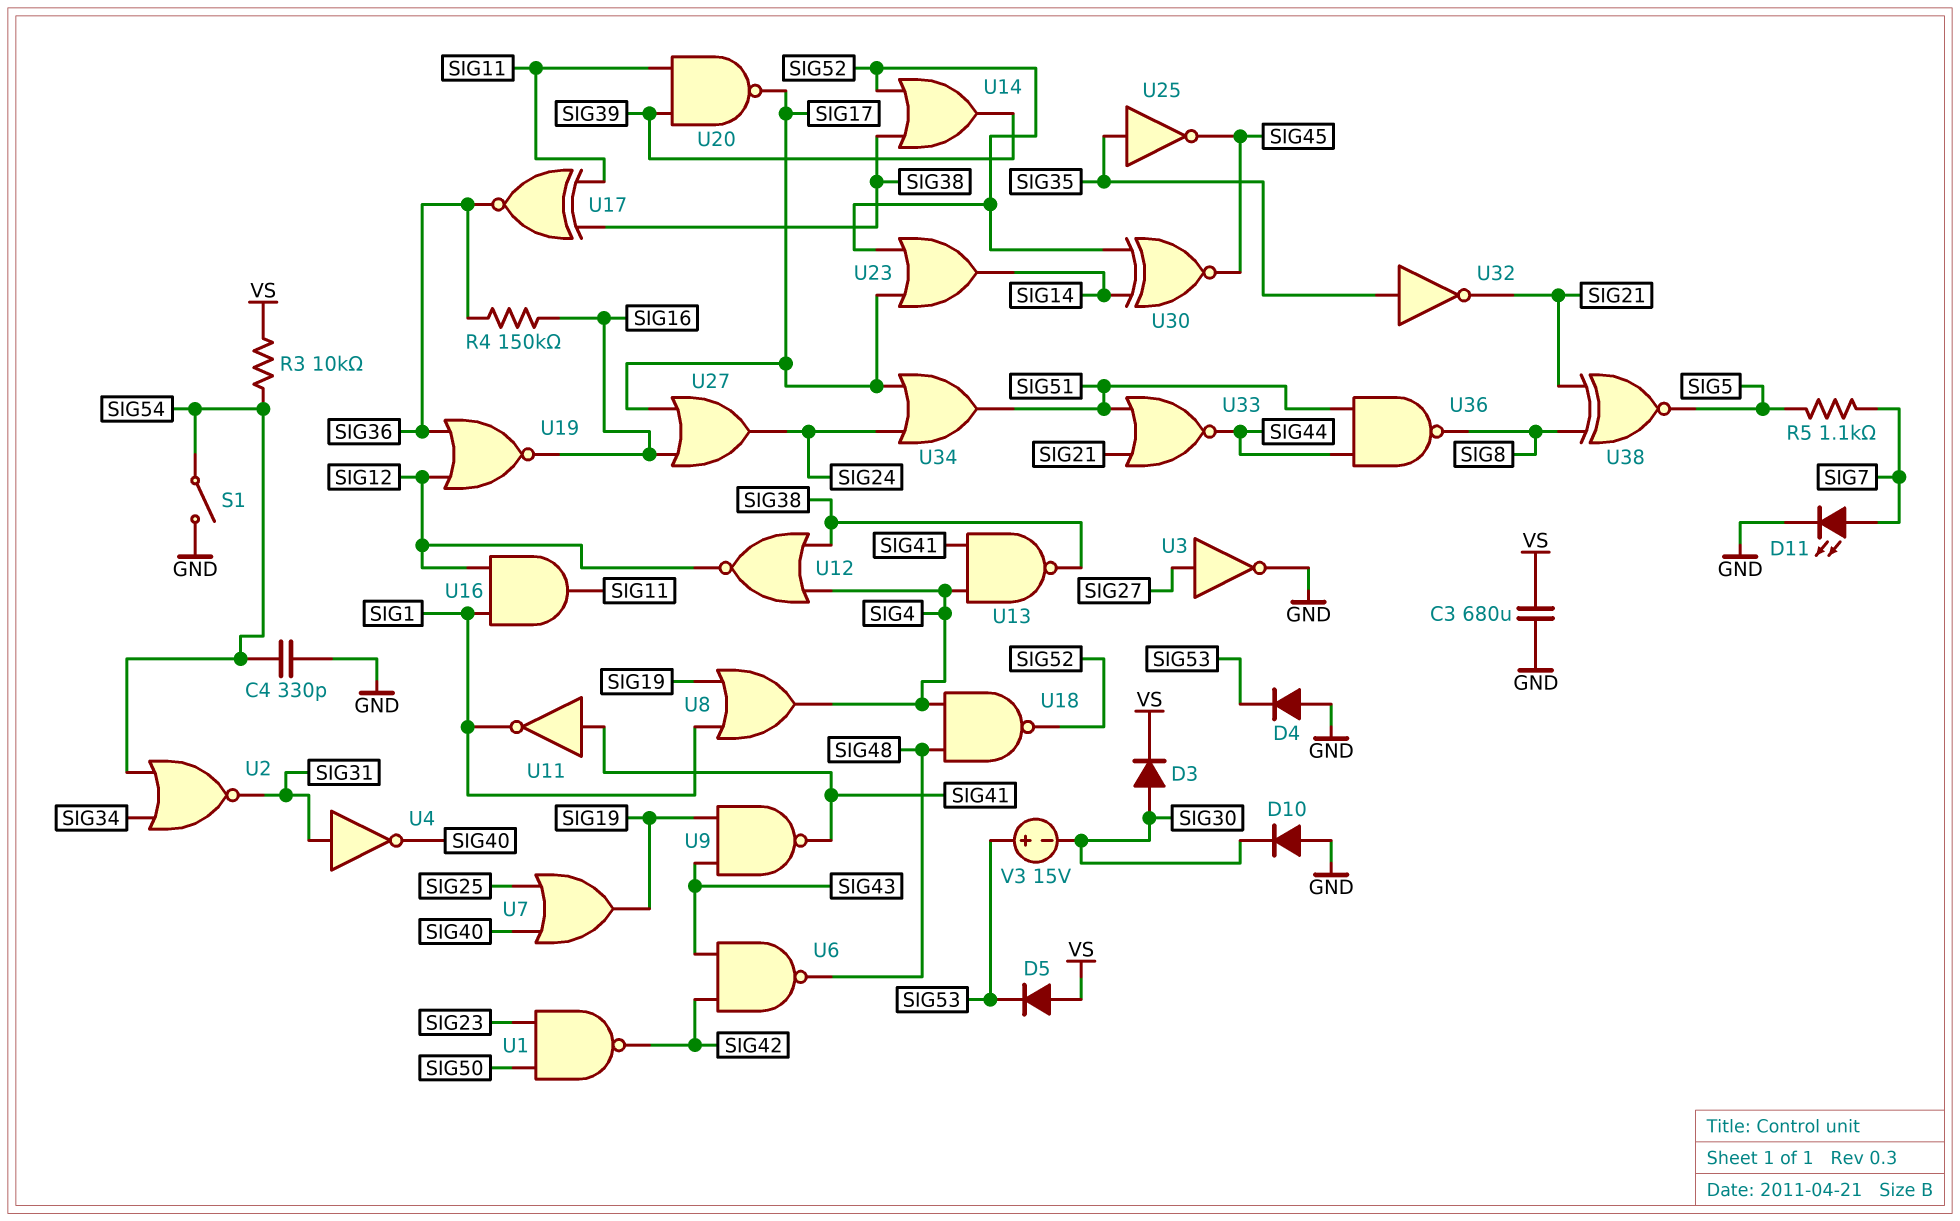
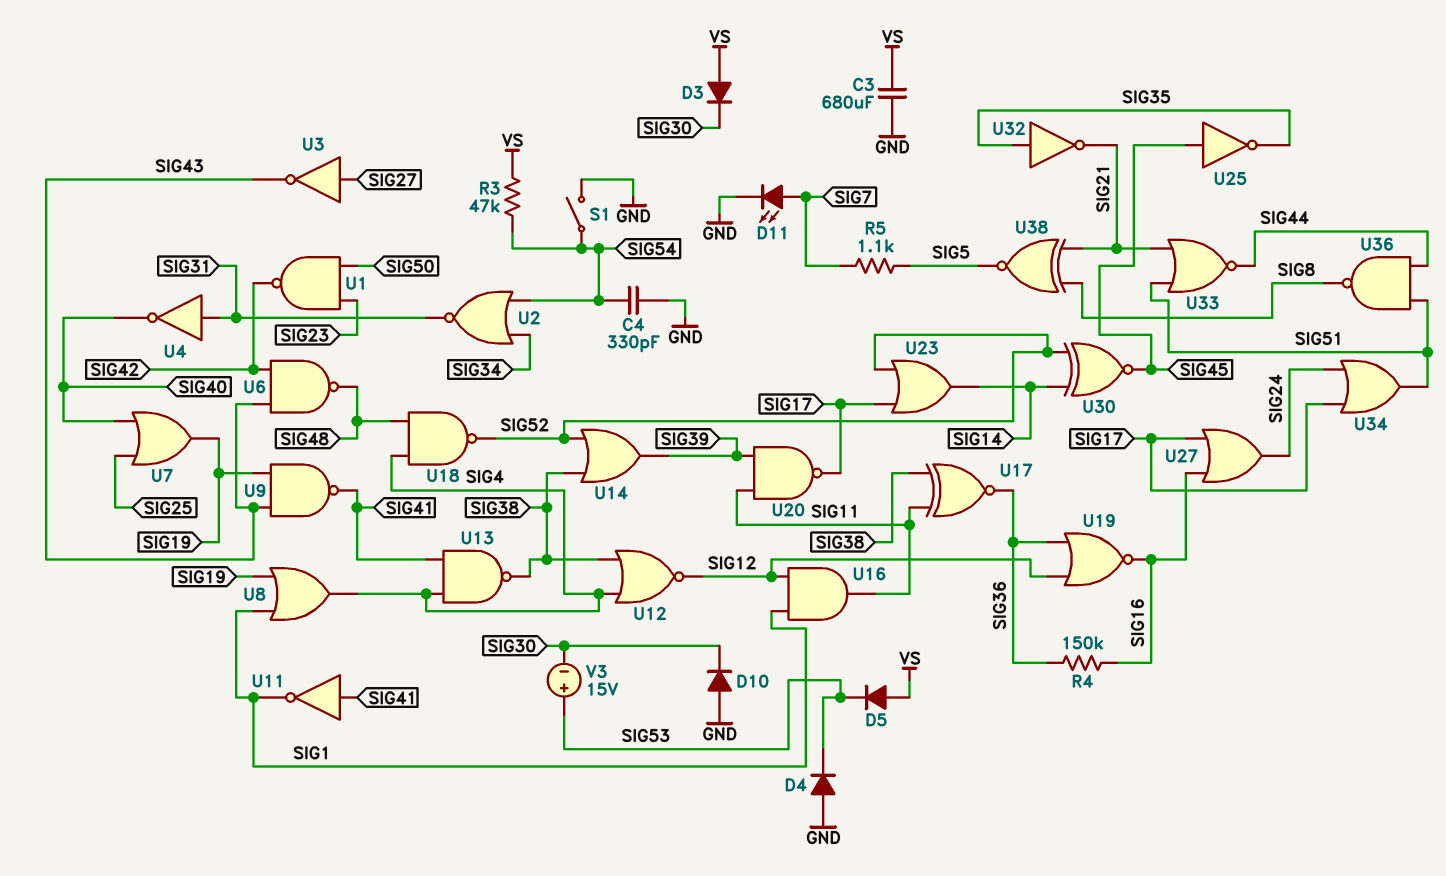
D3: diode (A SIG30, K VS) -> diode (A VS, K SIG30)
R3: 10k (SIG54, VS) -> 47k (SIG54, VS)
U3: NOT (in SIG27, out GND) -> NOT (in SIG27, out SIG43)
U25: NOT (in SIG35, out SIG45) -> NOT (in SIG45, out SIG35)

